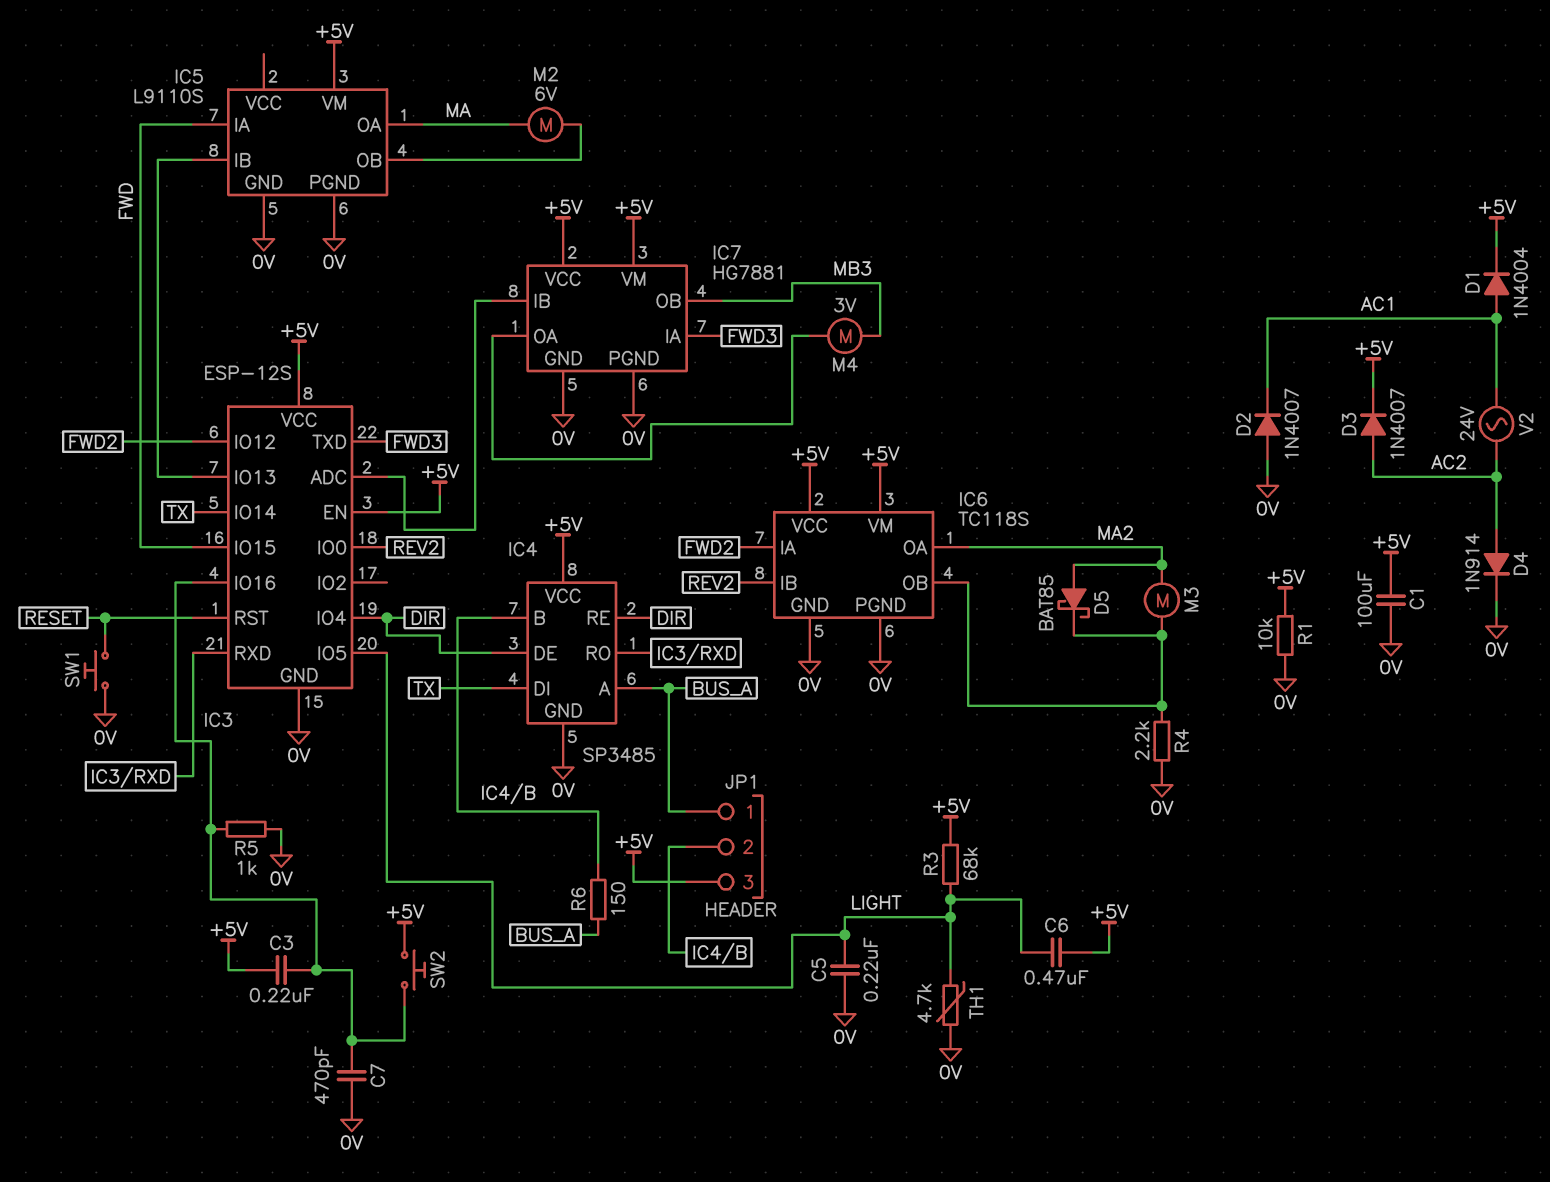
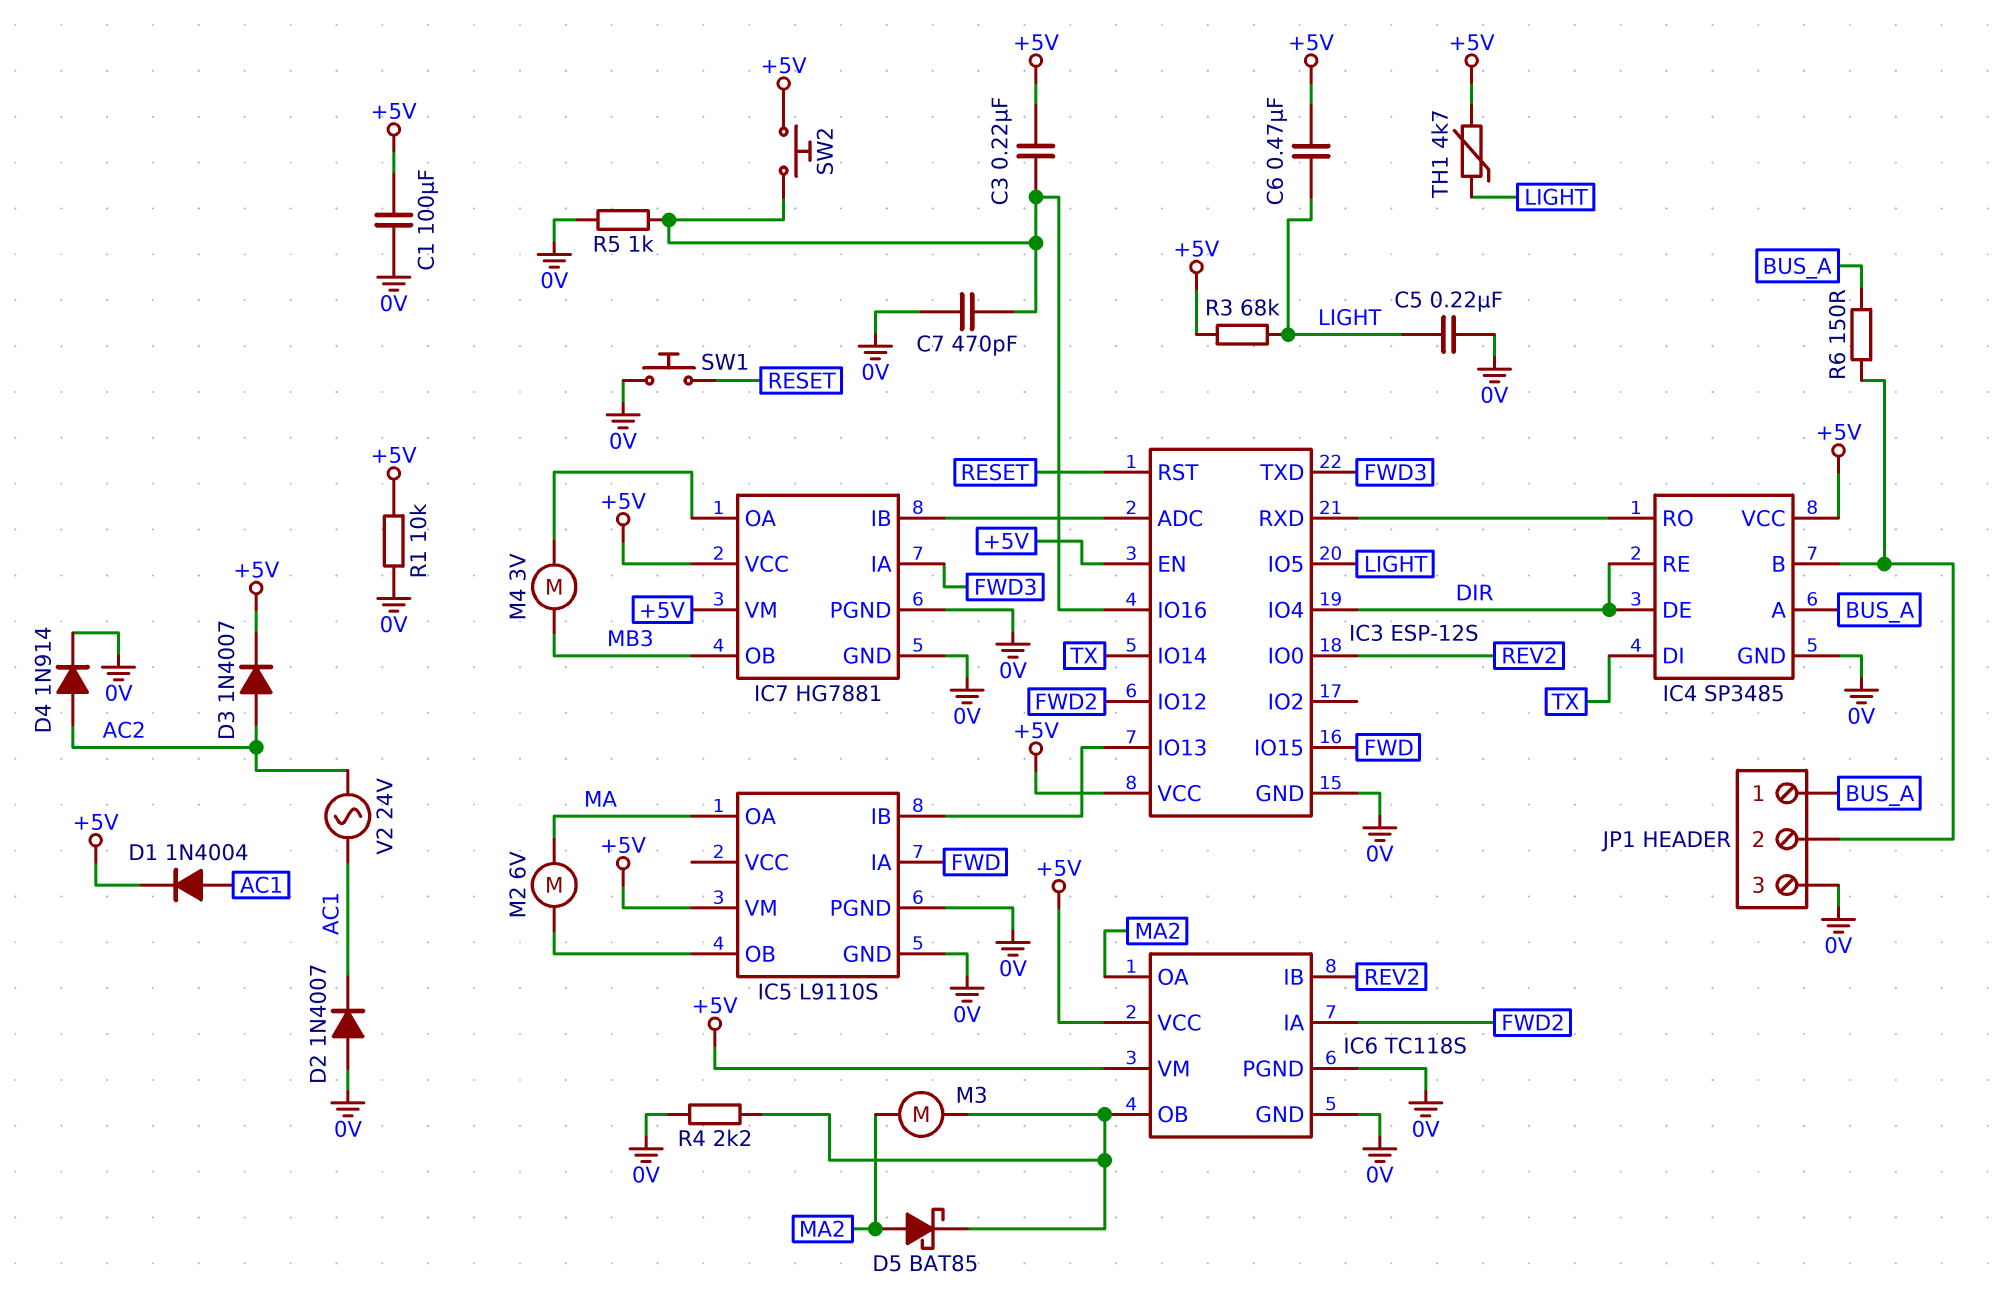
JP1 pin 3: +5V -> 0V
TH1: 4.7k (0V, LIGHT) -> 4.7k (+5V, LIGHT)

